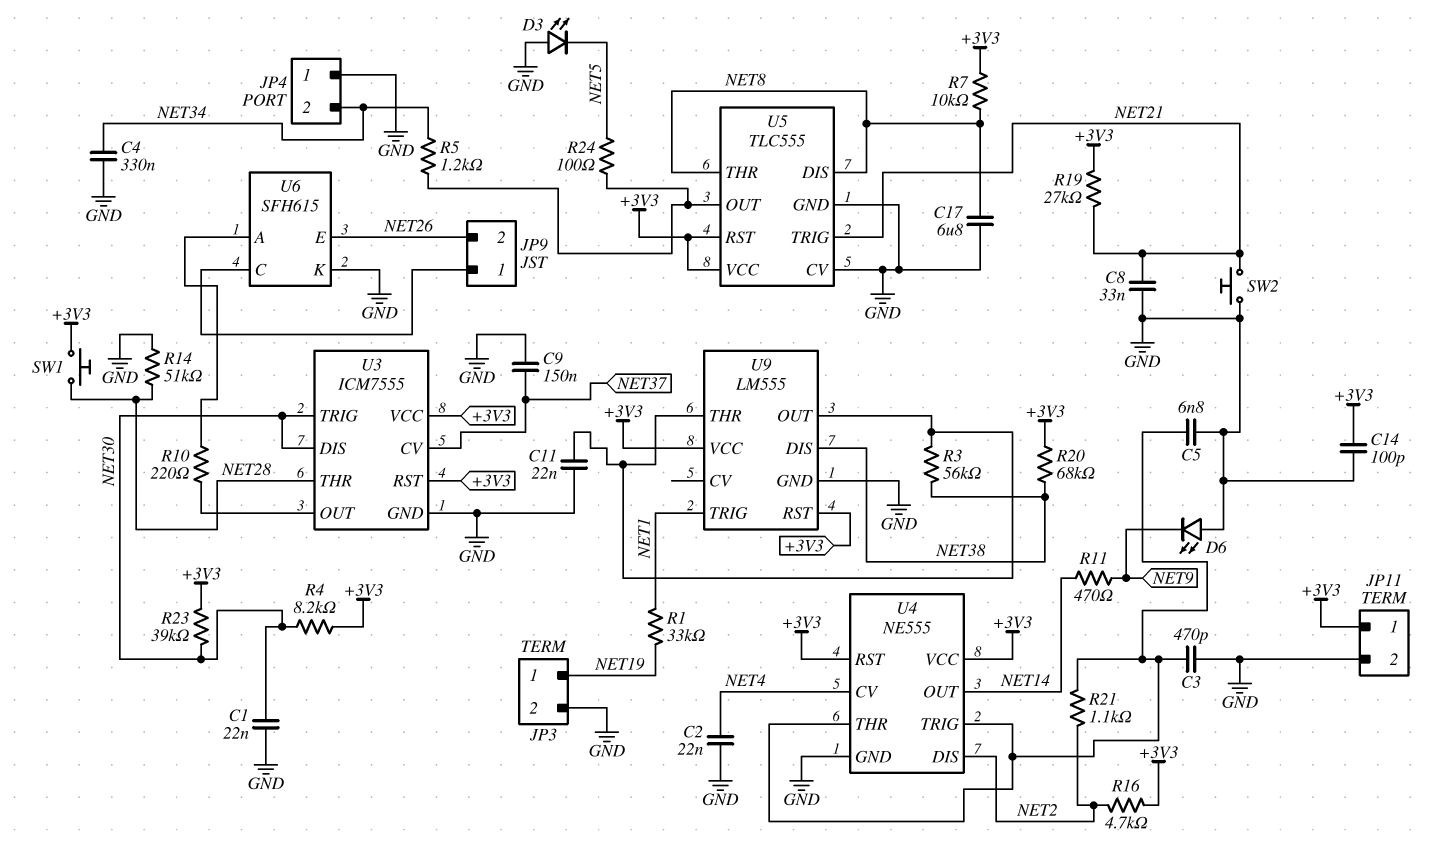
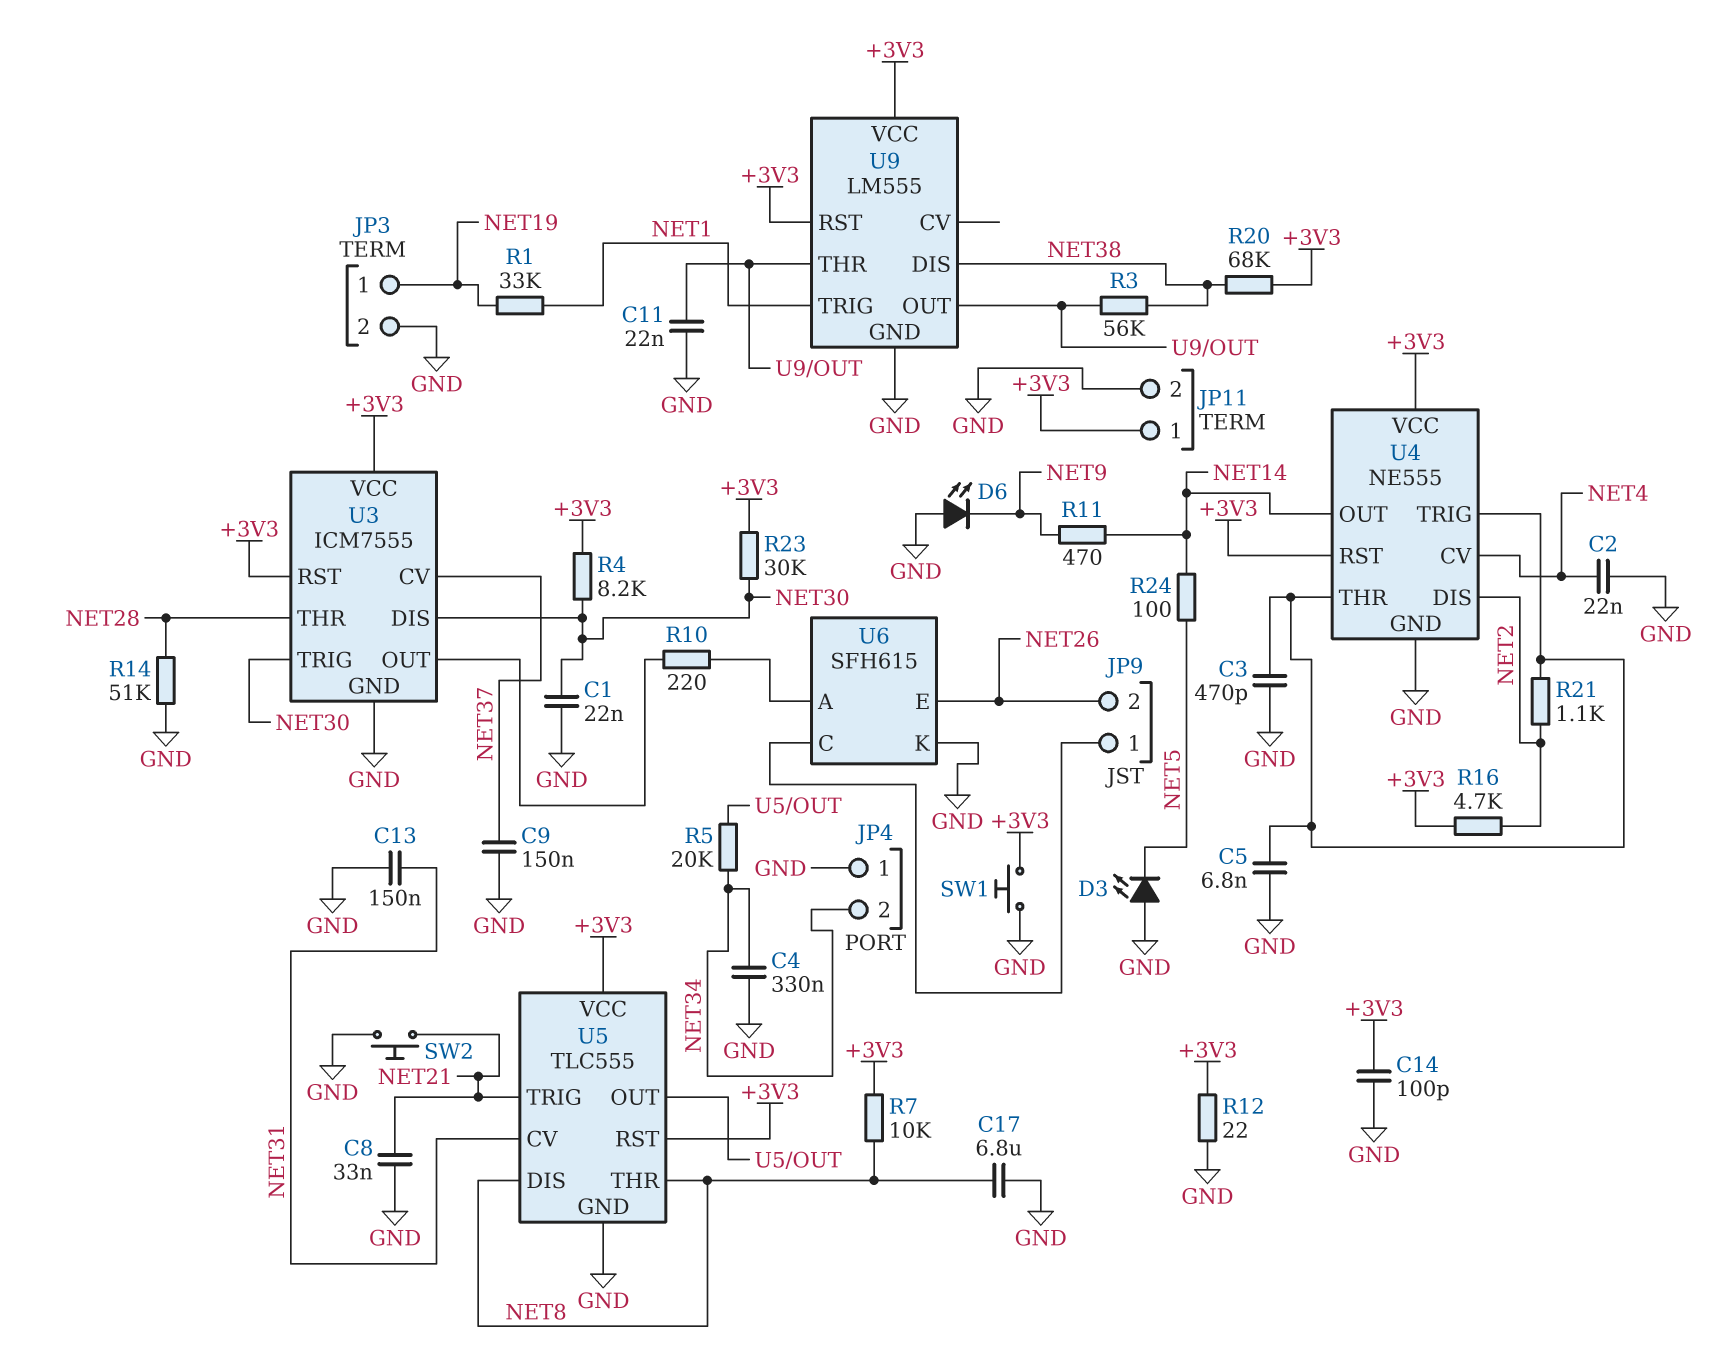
C13: none -> 150nF (GND, NET31)
R5: 1.2k (NET34, U5/OUT) -> 20k (NET34, U5/OUT)
R12: none -> 22 (+3V3, GND)
R19: 27k (+3V3, NET21) -> none
R23: 39k (+3V3, NET30) -> 30k (+3V3, NET30)
R24: 100 (NET5, U5/OUT) -> 100 (NET5, NET14)
SW1: button (+3V3, NET28) -> button (+3V3, GND)
U5 pin CV: GND -> NET31

